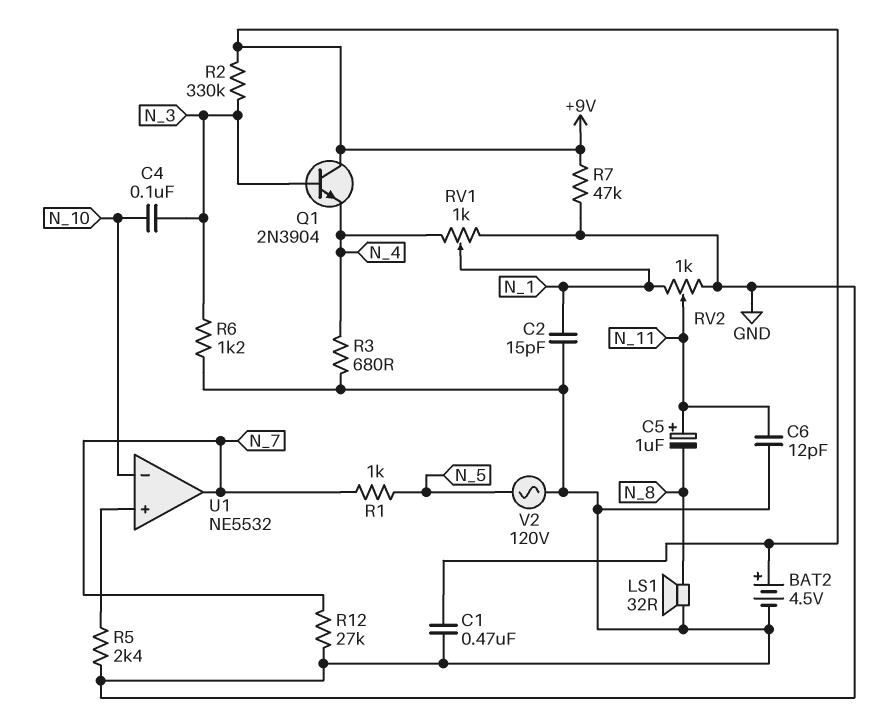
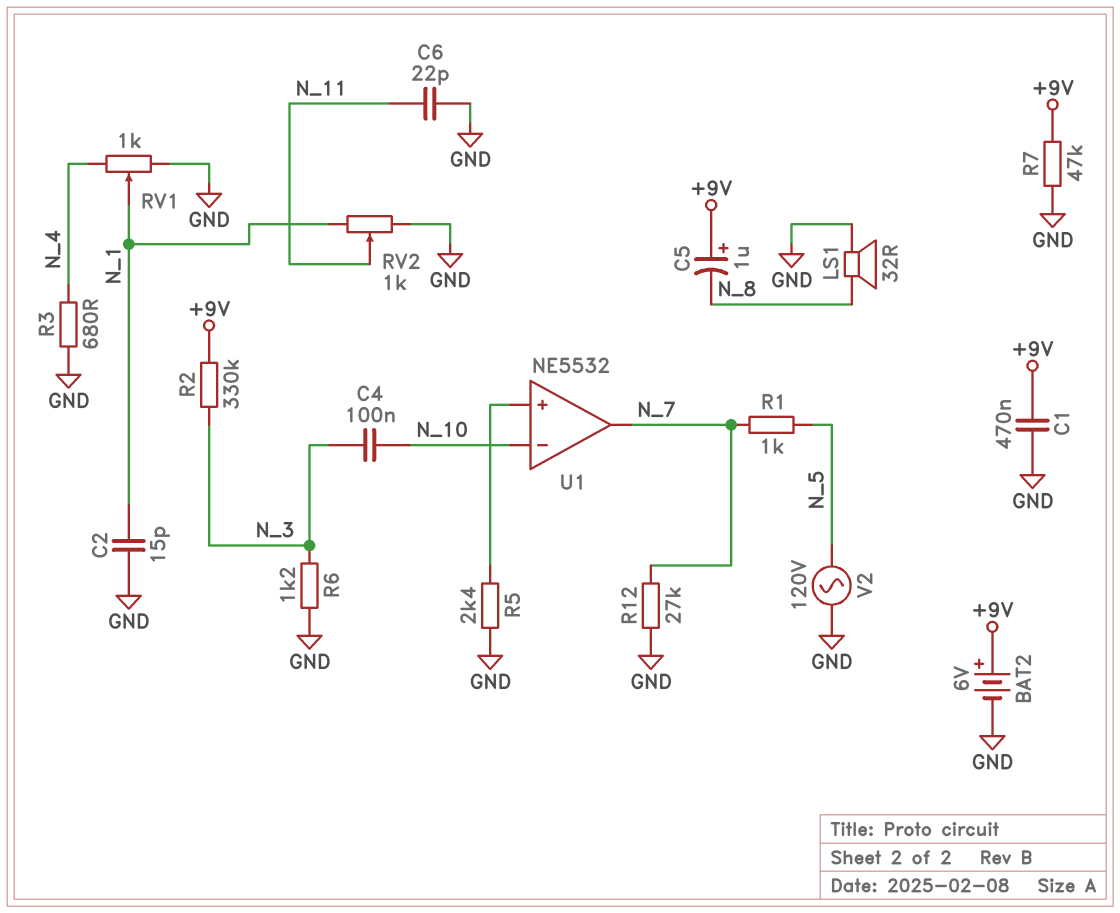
BAT2: 4.5V (plus +9V, minus GND) -> 6V (plus +9V, minus GND)
C5: 1uF (plus N_11, minus N_8) -> 1uF (plus +9V, minus N_8)
C6: 12pF (GND, N_11) -> 22pF (GND, N_11)
Q1: NPN 2N3904 (B N_3, C +9V, E N_4) -> none

